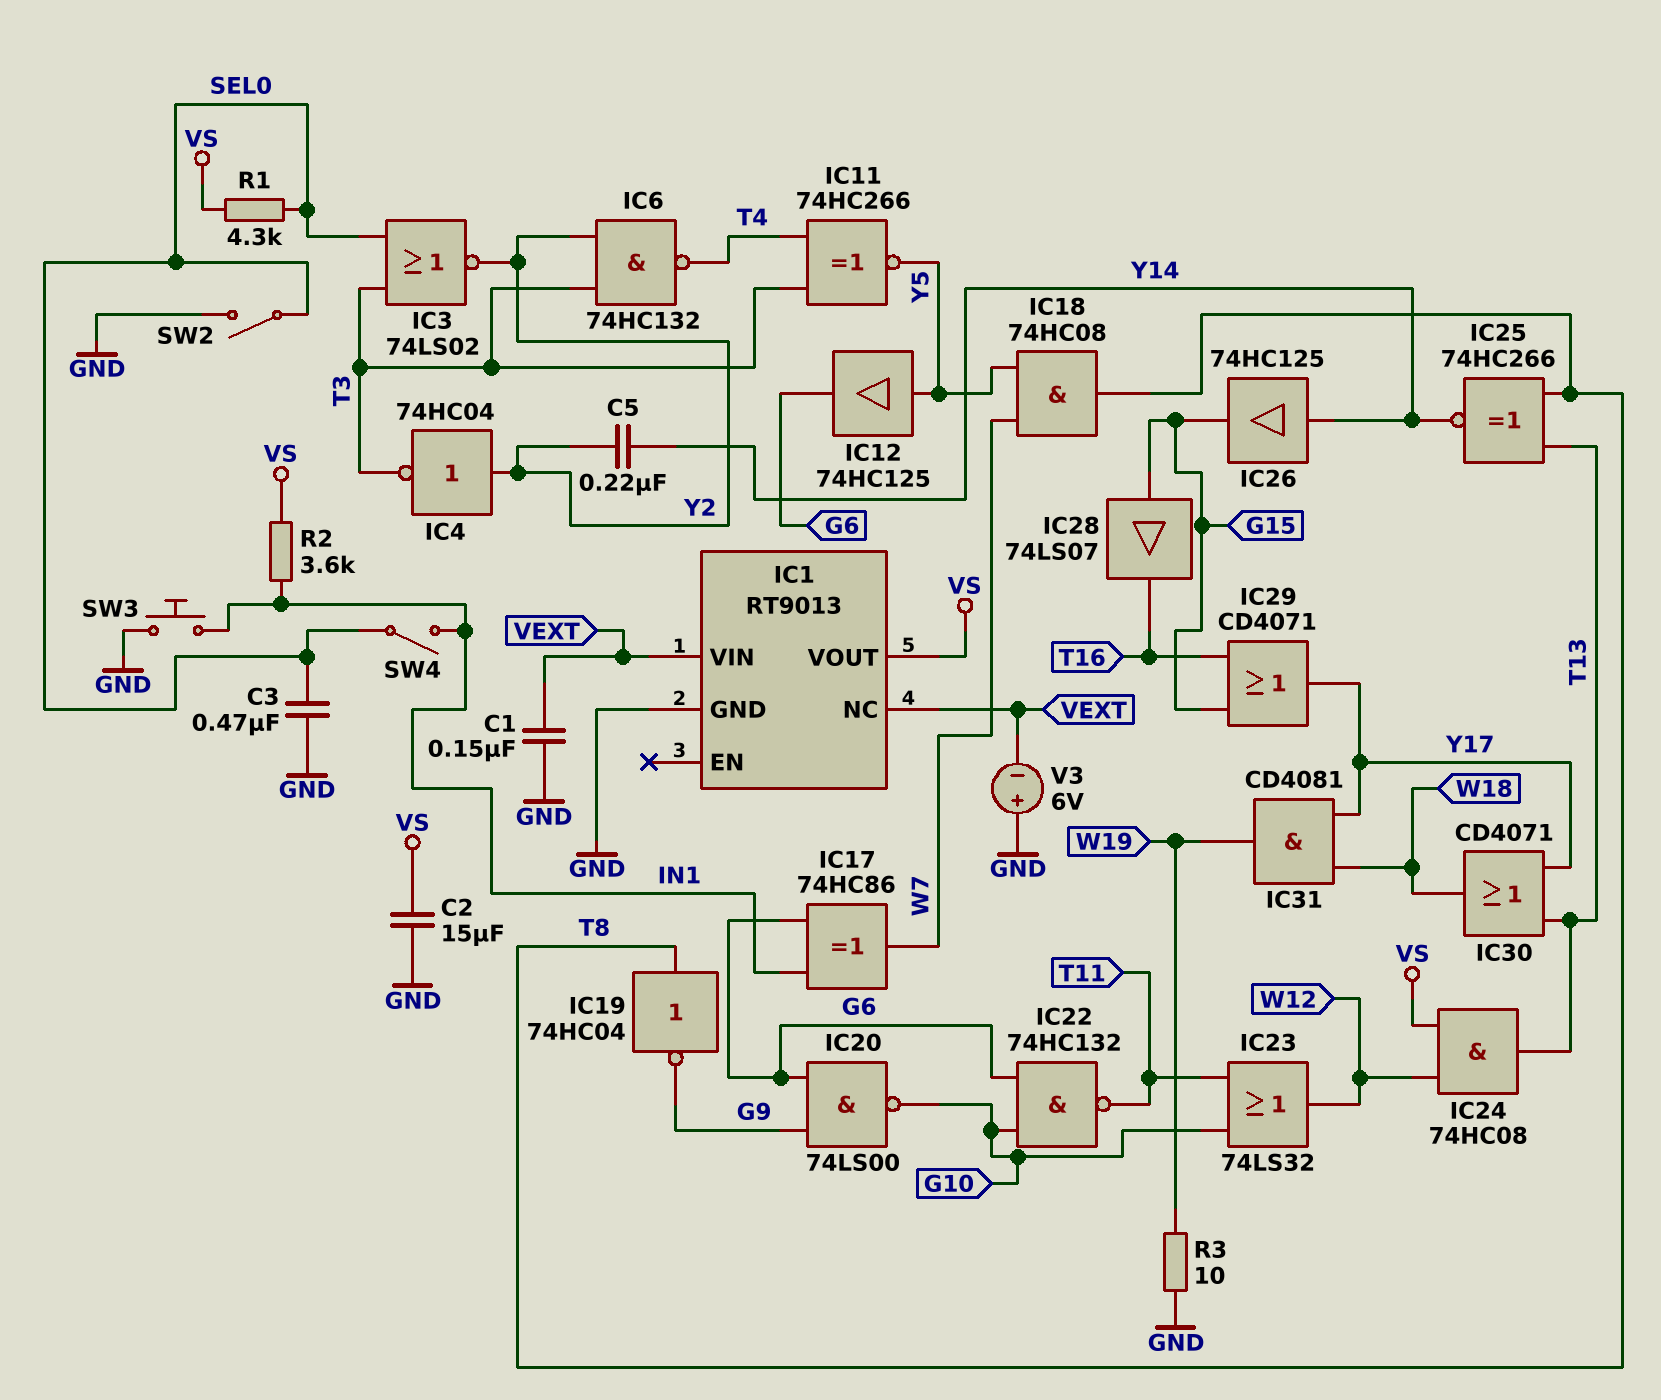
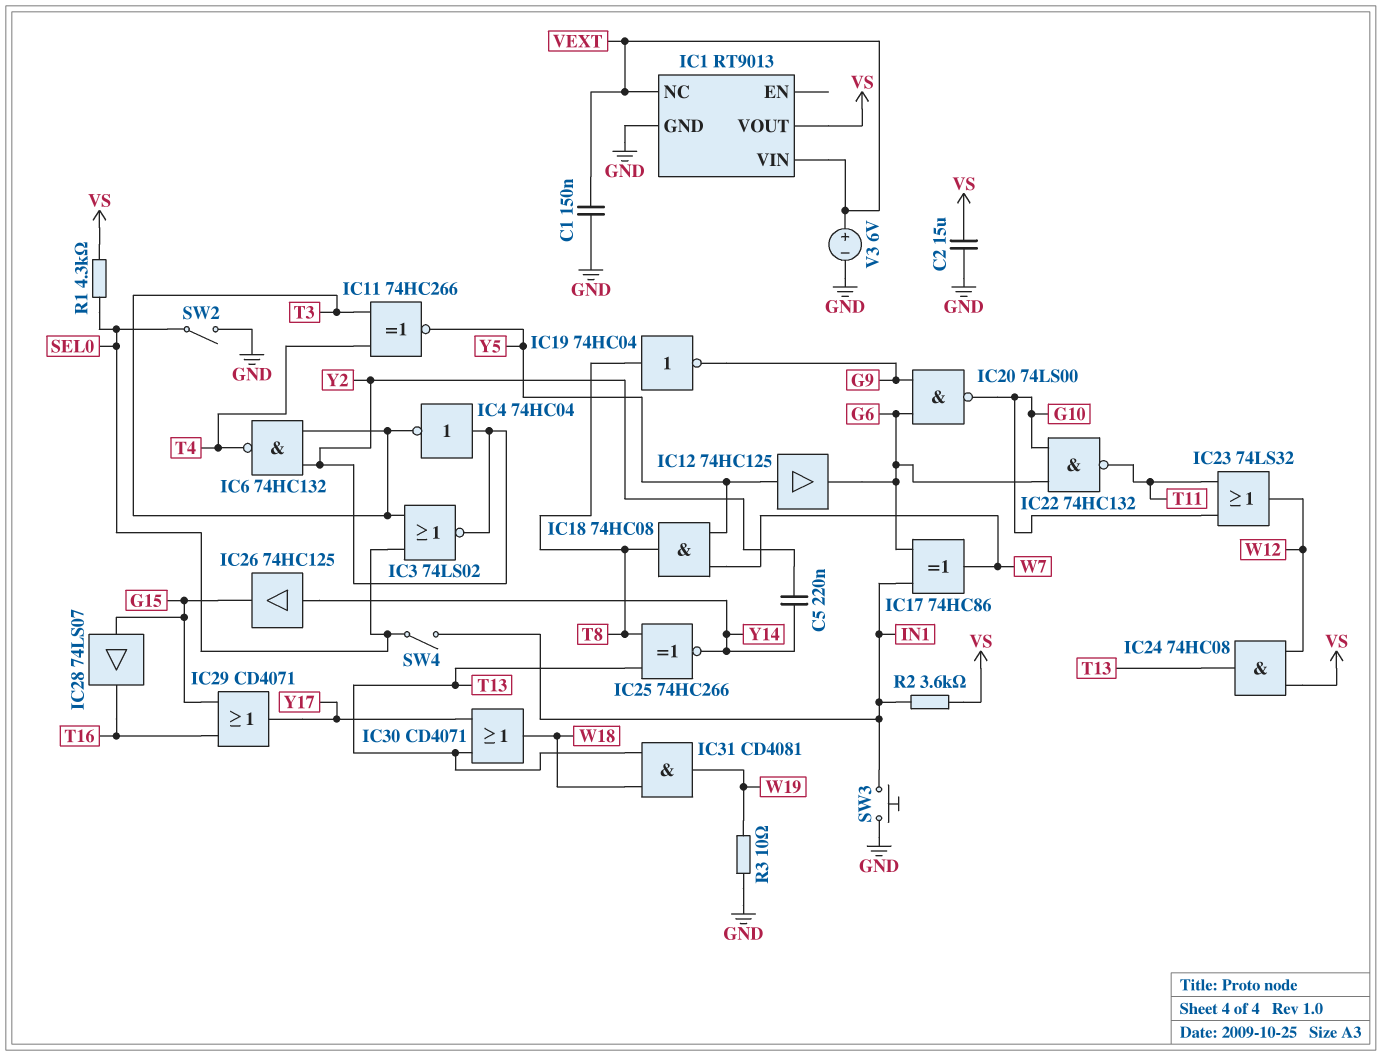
C3: 470nF (GND, SEL0) -> none
IC31: AND CD4081 (in W18, in Y17, out W19) -> AND CD4081 (in T13, in W18, out W19)
V3: 6V (plus GND, minus VEXT) -> 6V (plus VEXT, minus GND)

